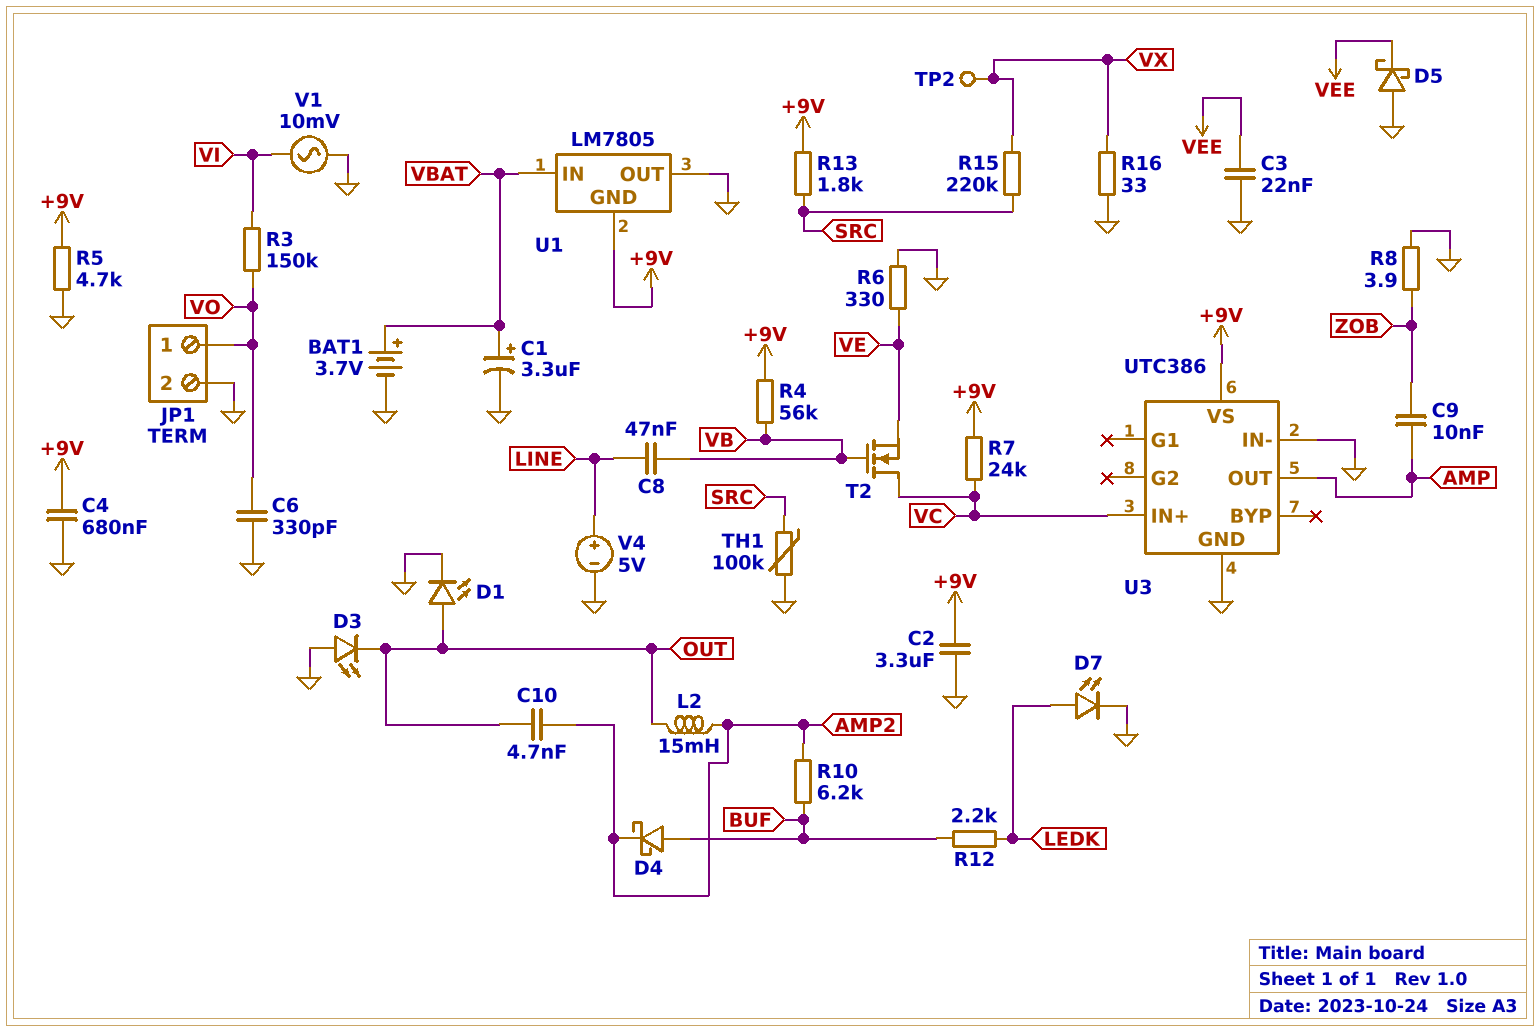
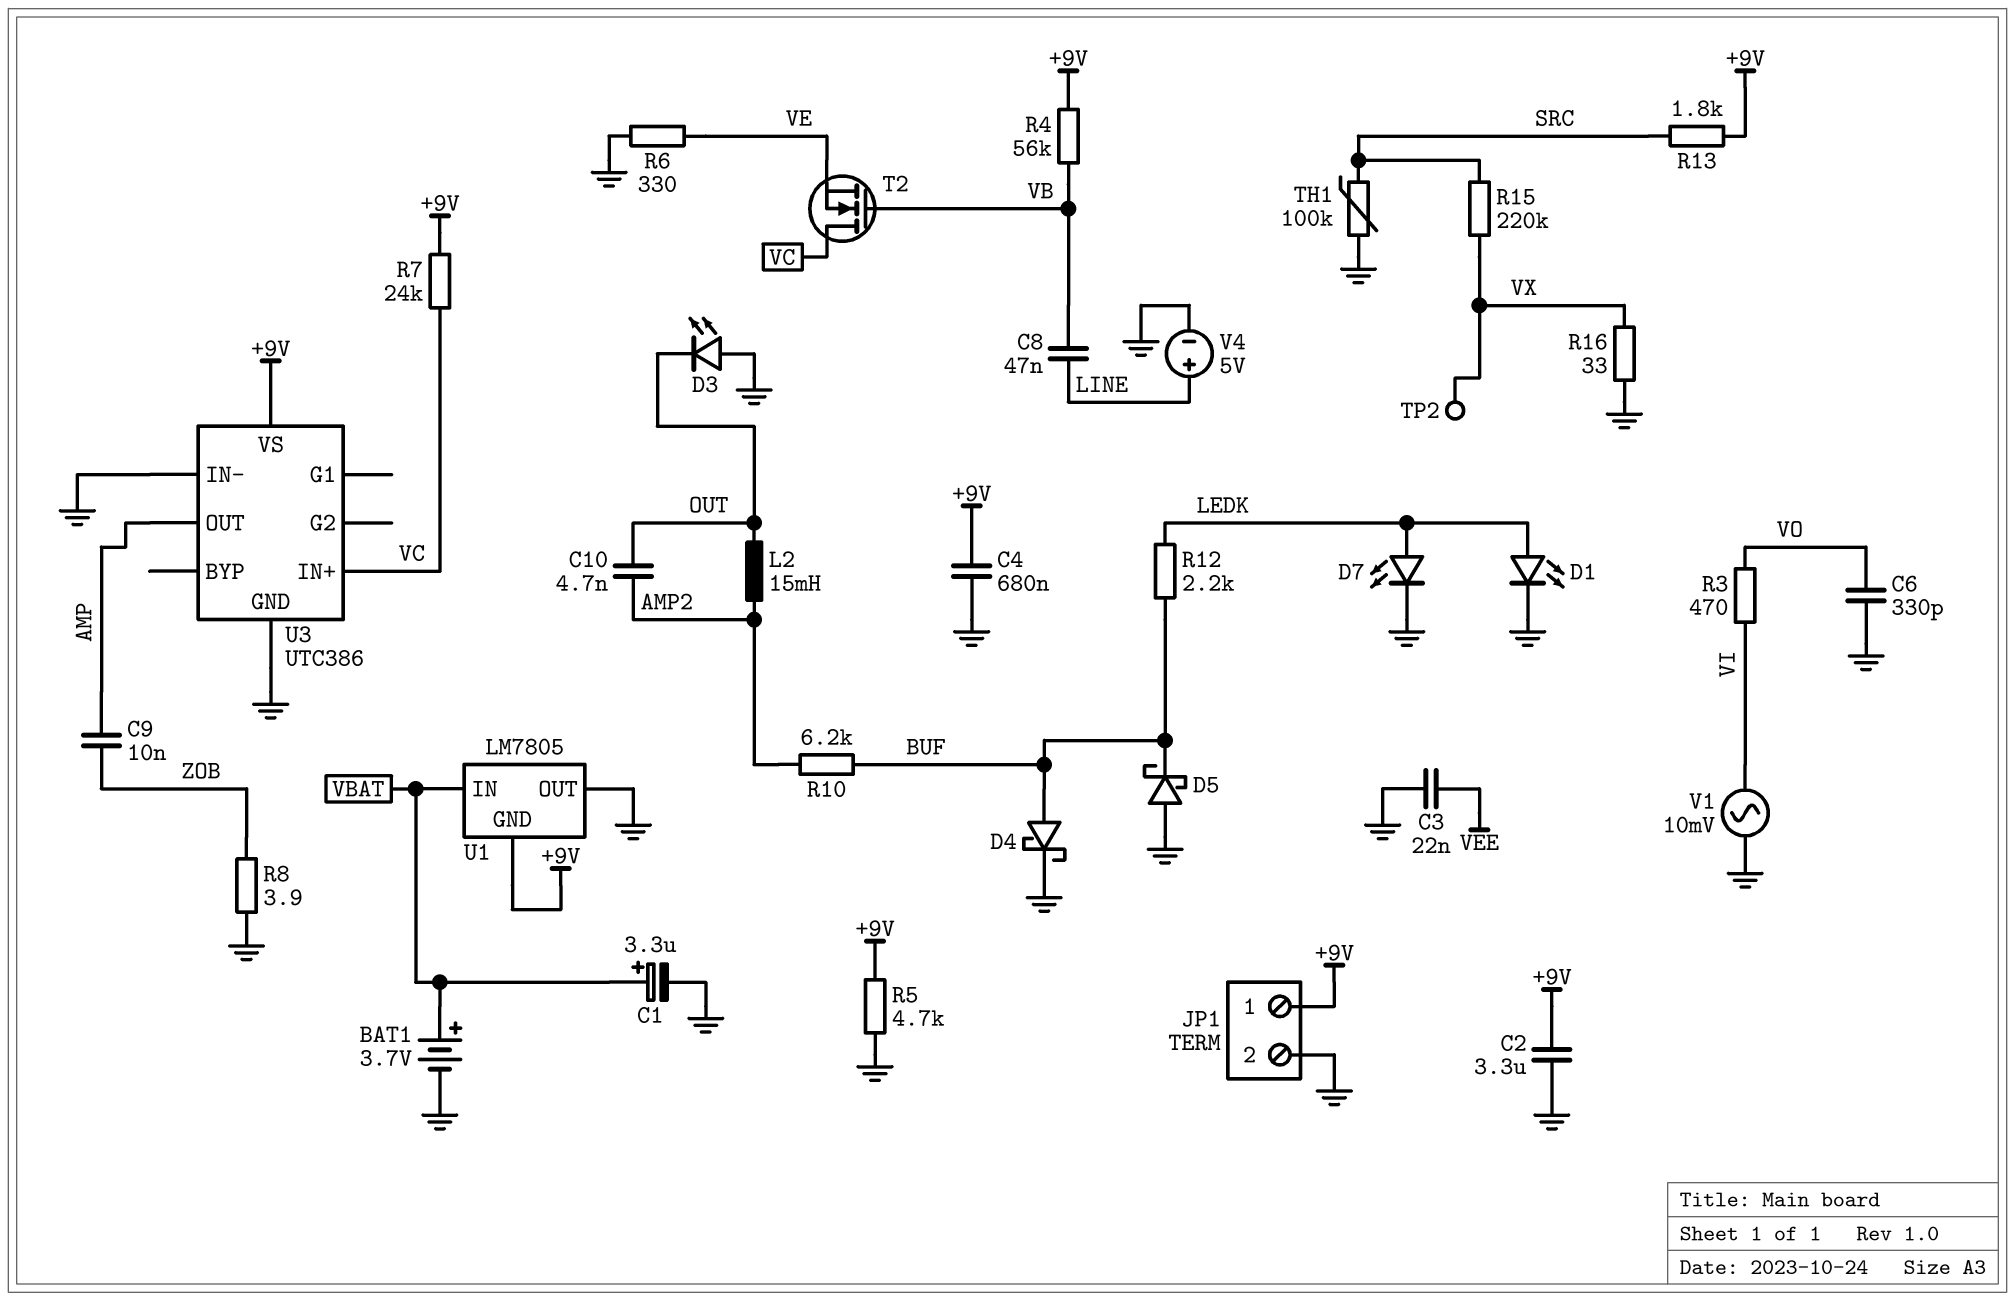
D1: LED (A OUT, K GND) -> LED (A LEDK, K GND)
D4: schottky (A BUF, K AMP2) -> schottky (A BUF, K GND)
D5: schottky (A GND, K VEE) -> schottky (A GND, K BUF)
JP1 pin 1: VO -> +9V
R3: 150k (VI, VO) -> 470 (VI, VO)

